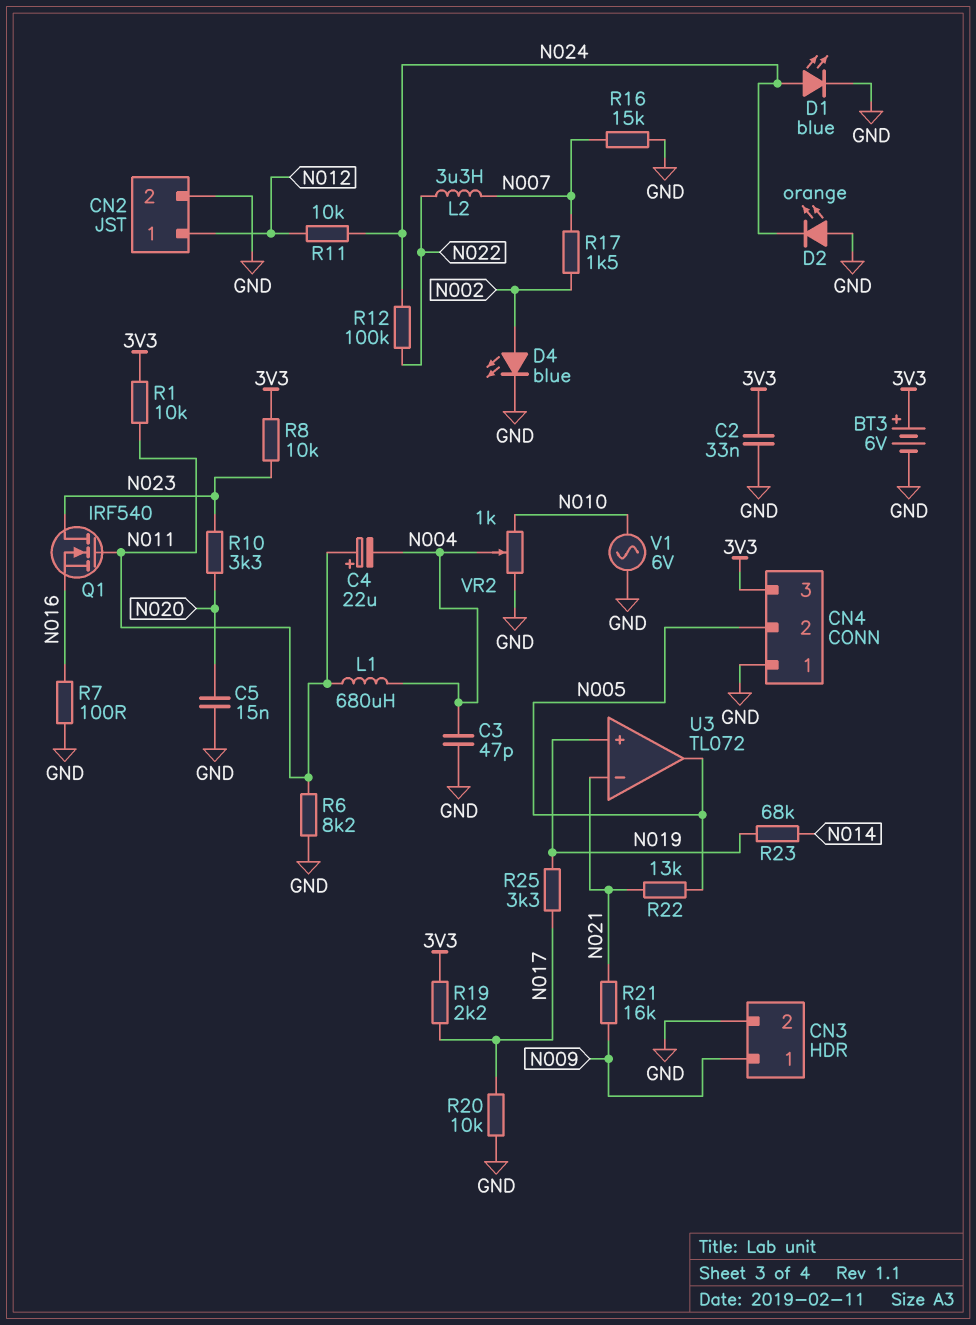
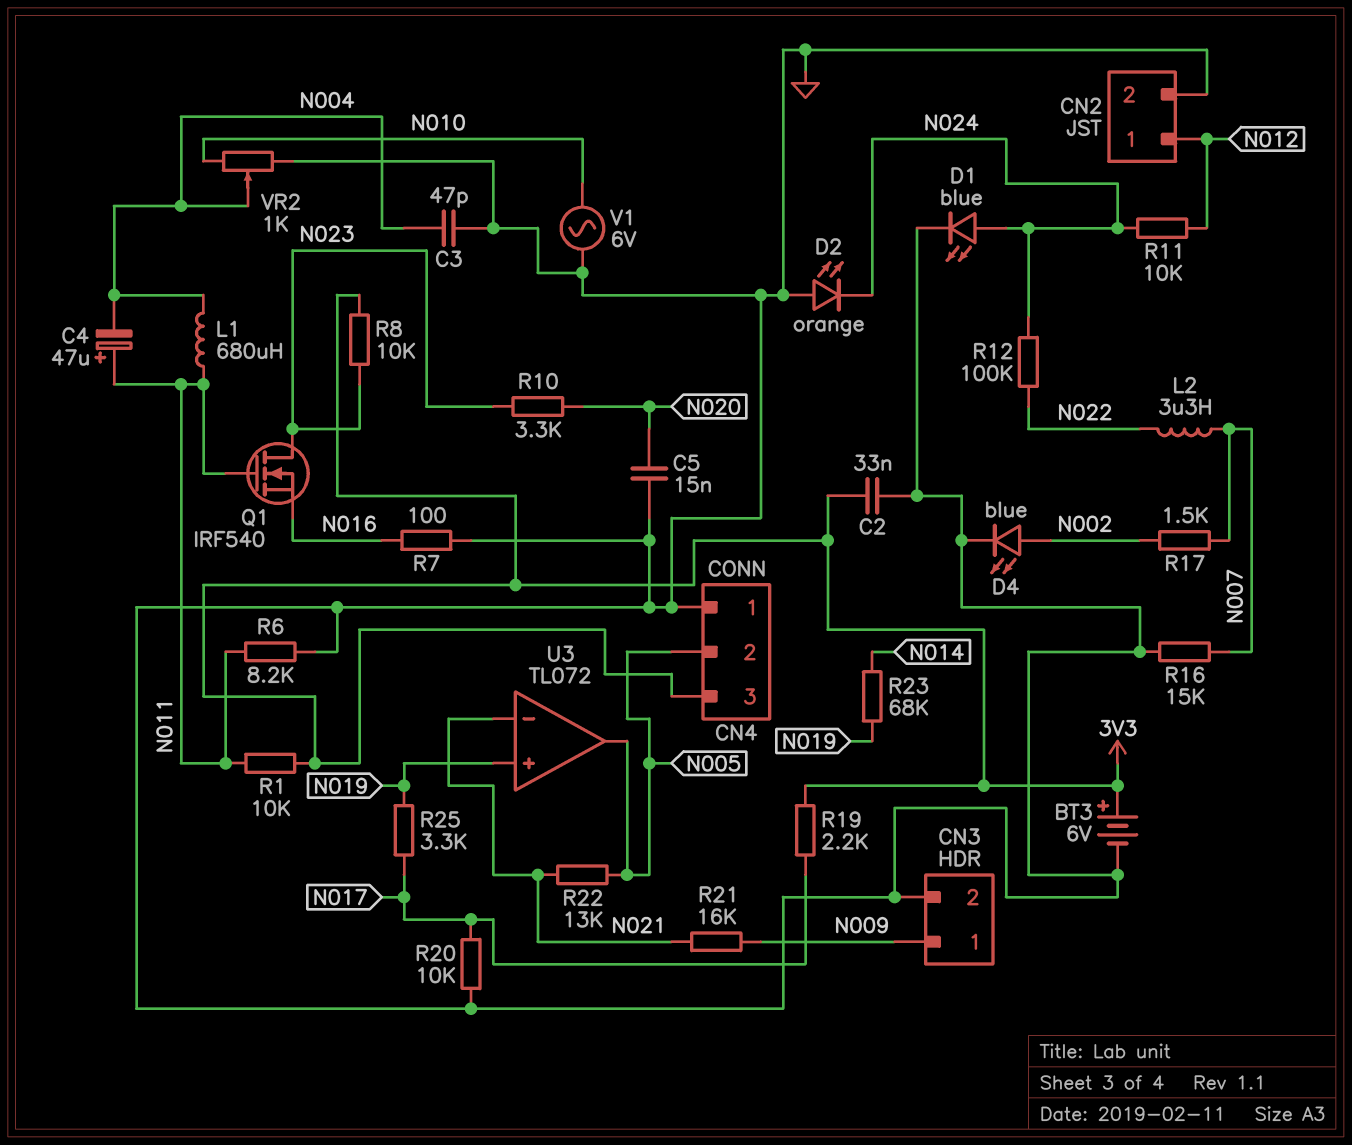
C4: 22uF (plus N011, minus N004) -> 47uF (plus N011, minus N004)

